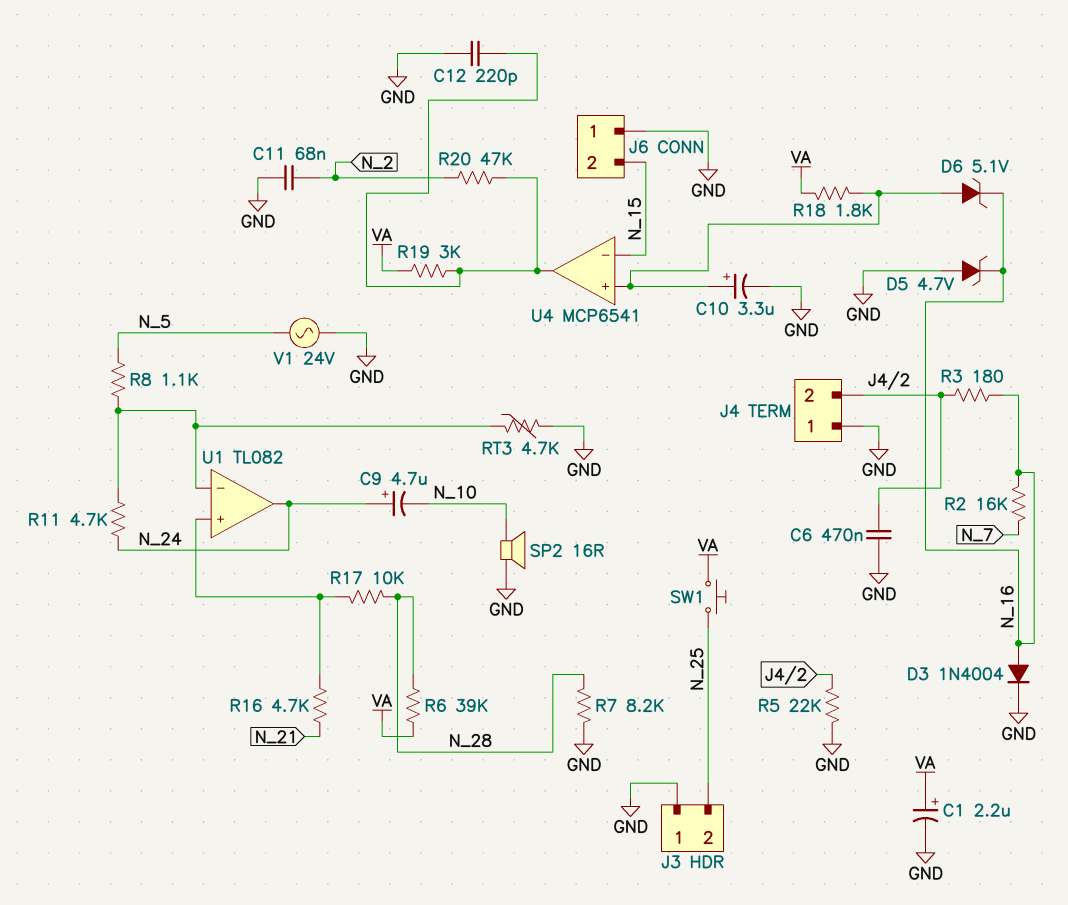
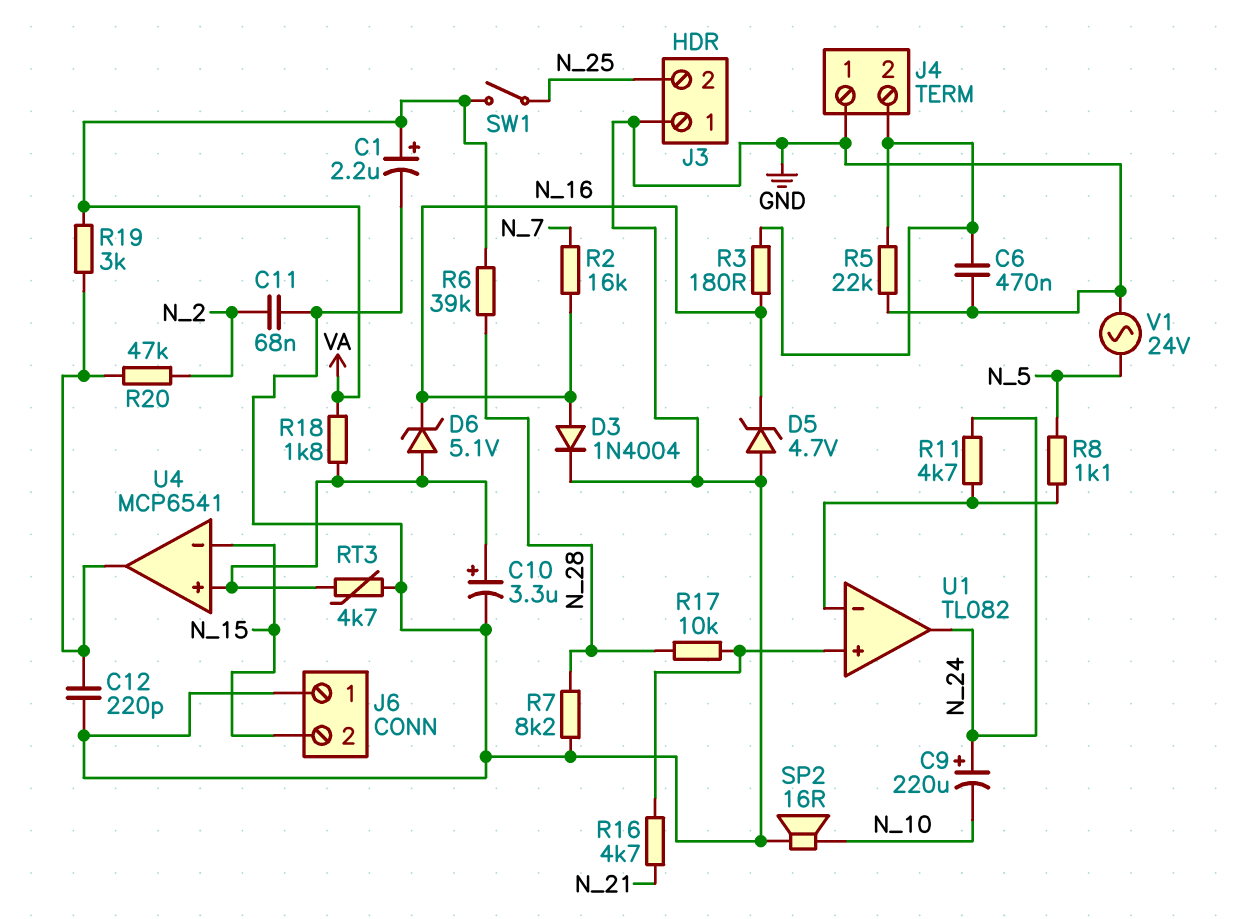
C9: 4.7uF (plus N_24, minus N_10) -> 220uF (plus N_24, minus N_10)
RT3: 4.7k (GND, U1/in-) -> 4.7k (GND, U4/in+)
SW1: button (N_25, VA) -> switch (N_25, VA)

